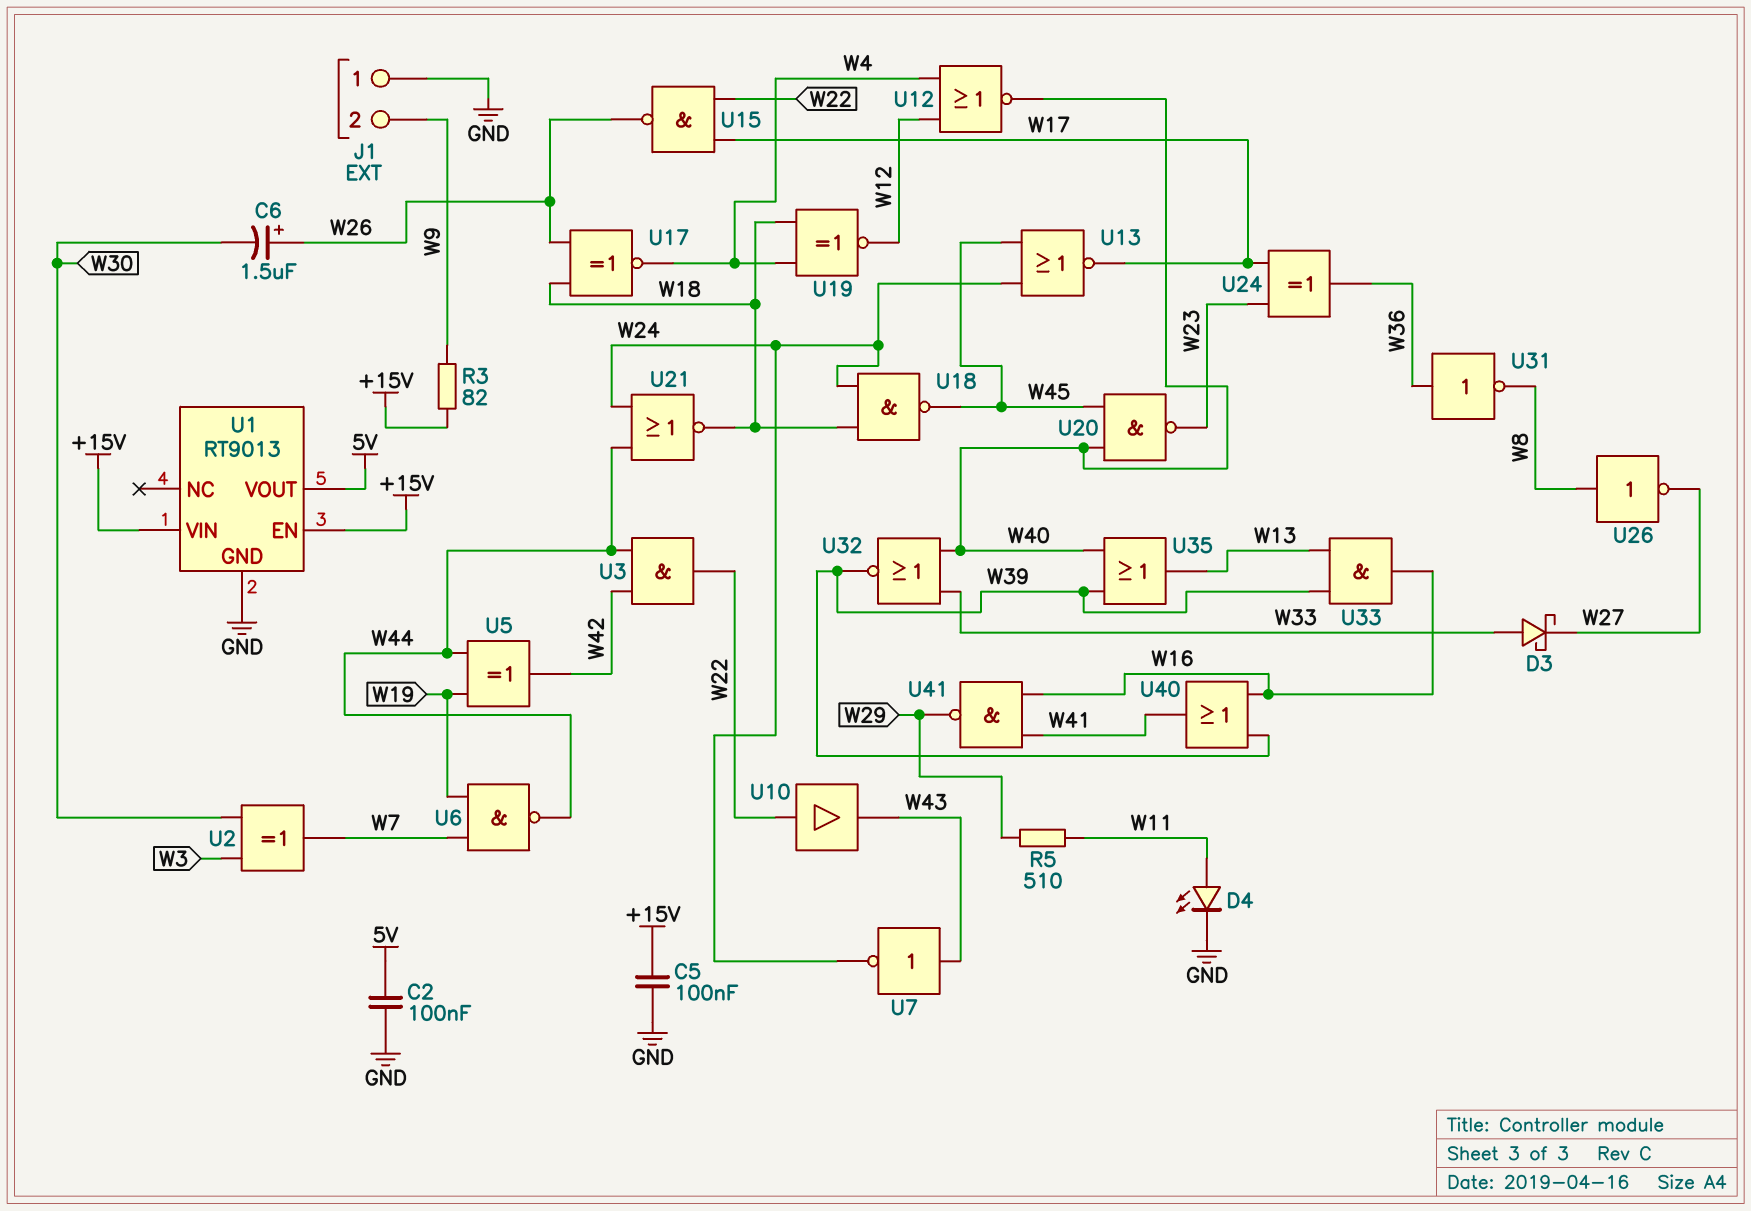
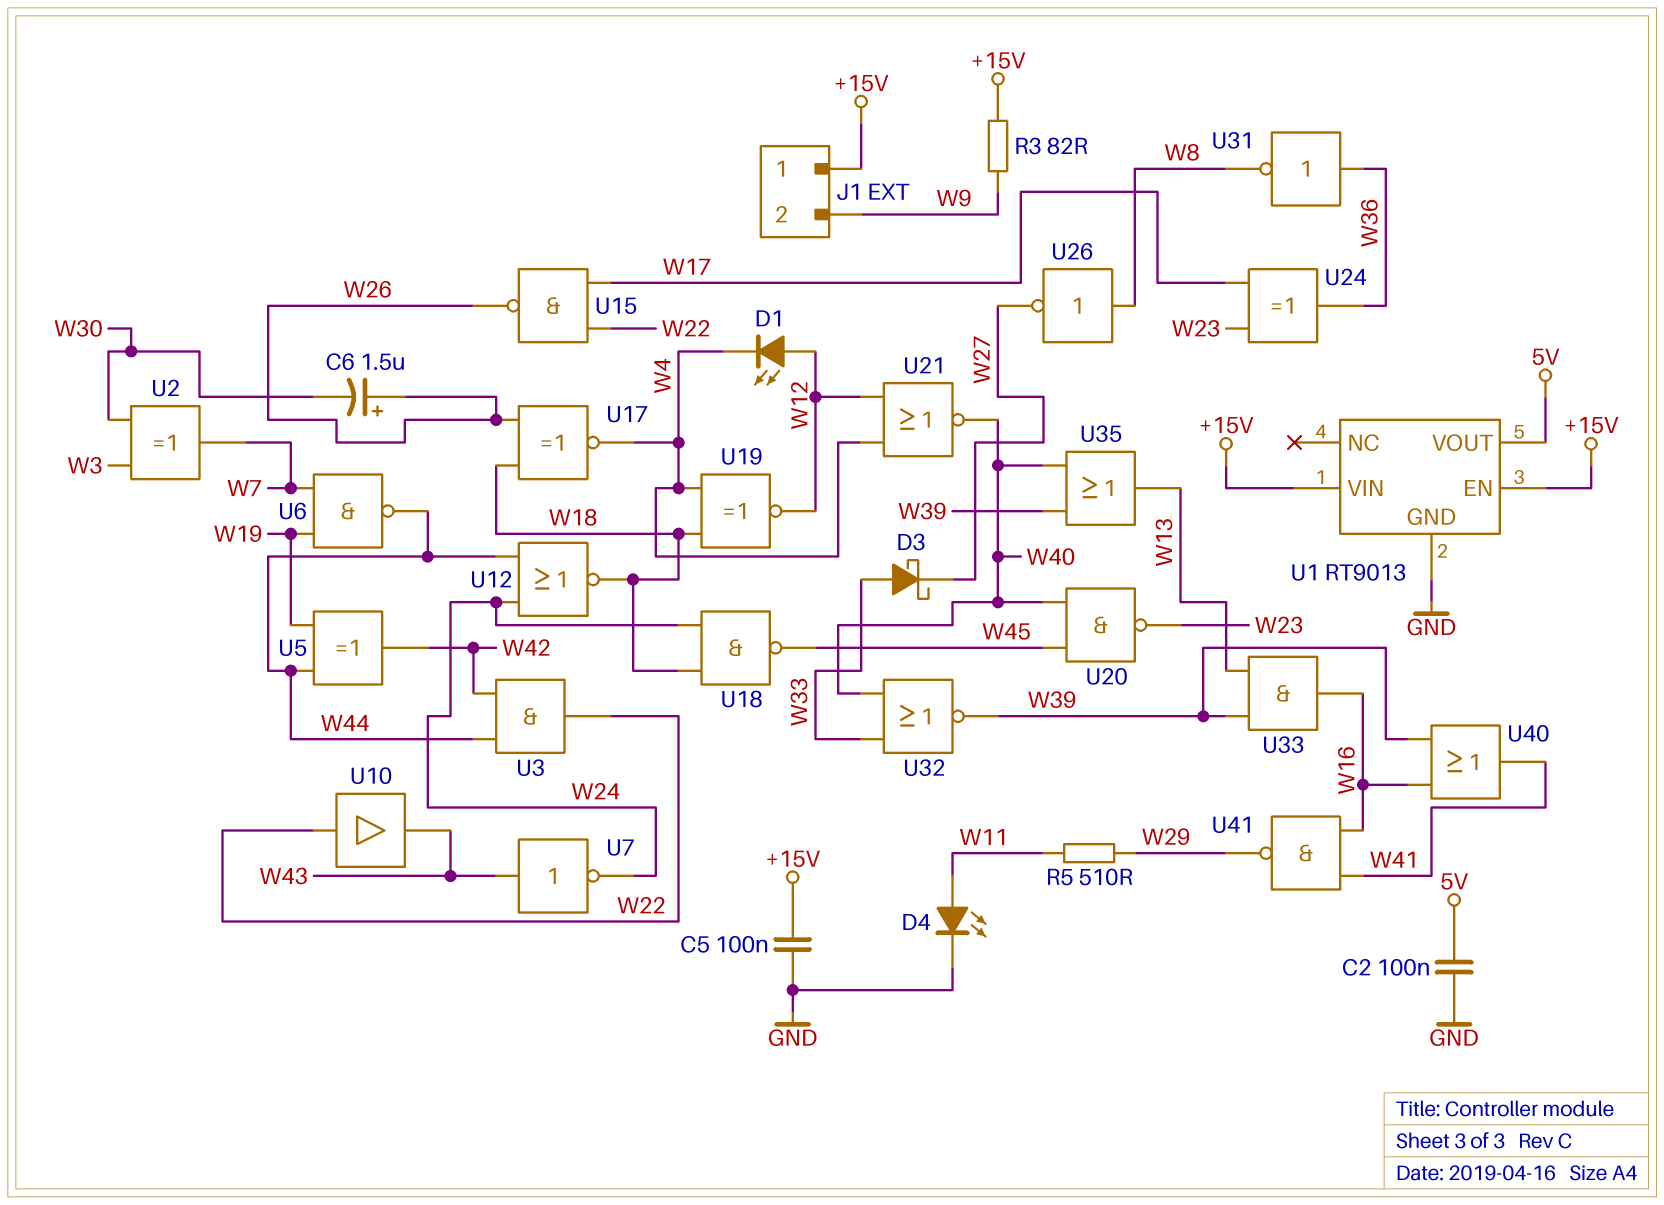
D1: none -> LED (A W12, K W4)
J1 pin 1: GND -> +15V
U12: NOR (in W4, in W12, out W40) -> NOR (in W24, in W44, out W18)
U13: NOR (in W24, in W45, out W17) -> none
U21: NOR (in W24, in W44, out W18) -> NOR (in W4, in W12, out W40)

